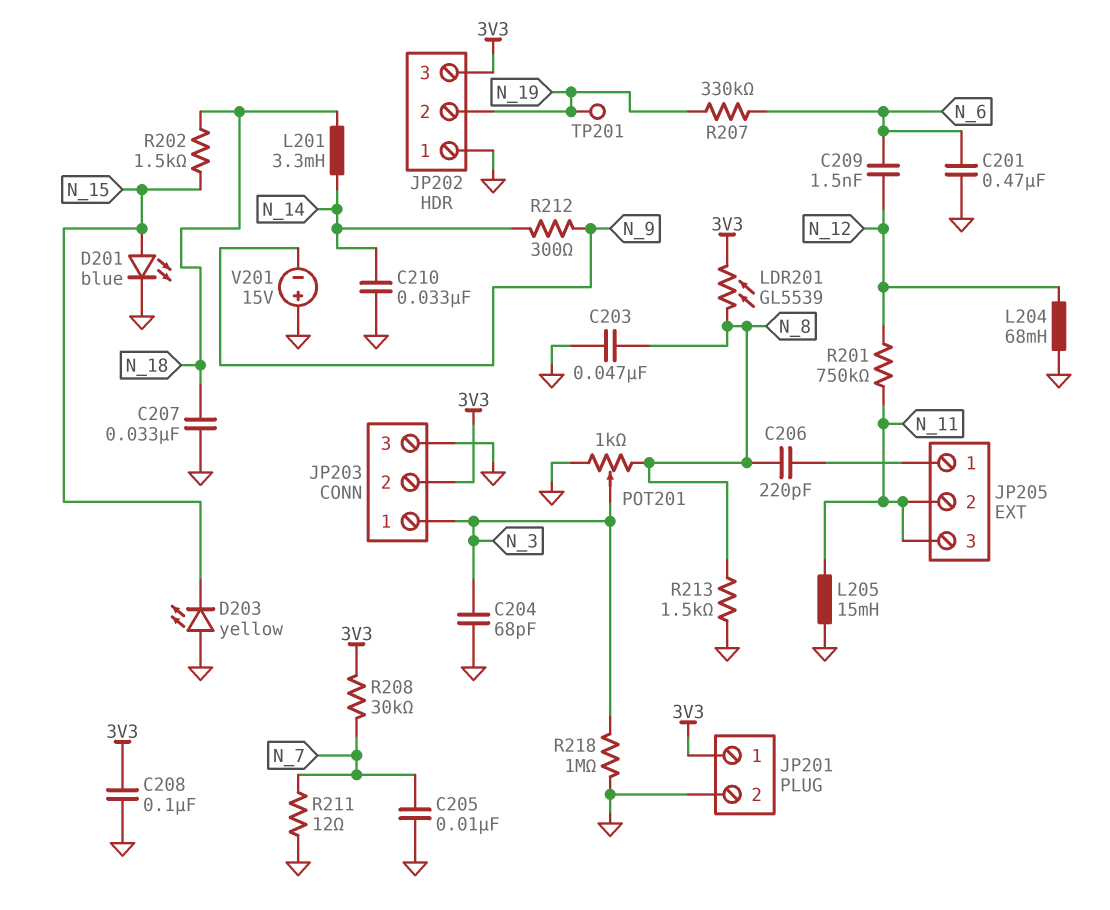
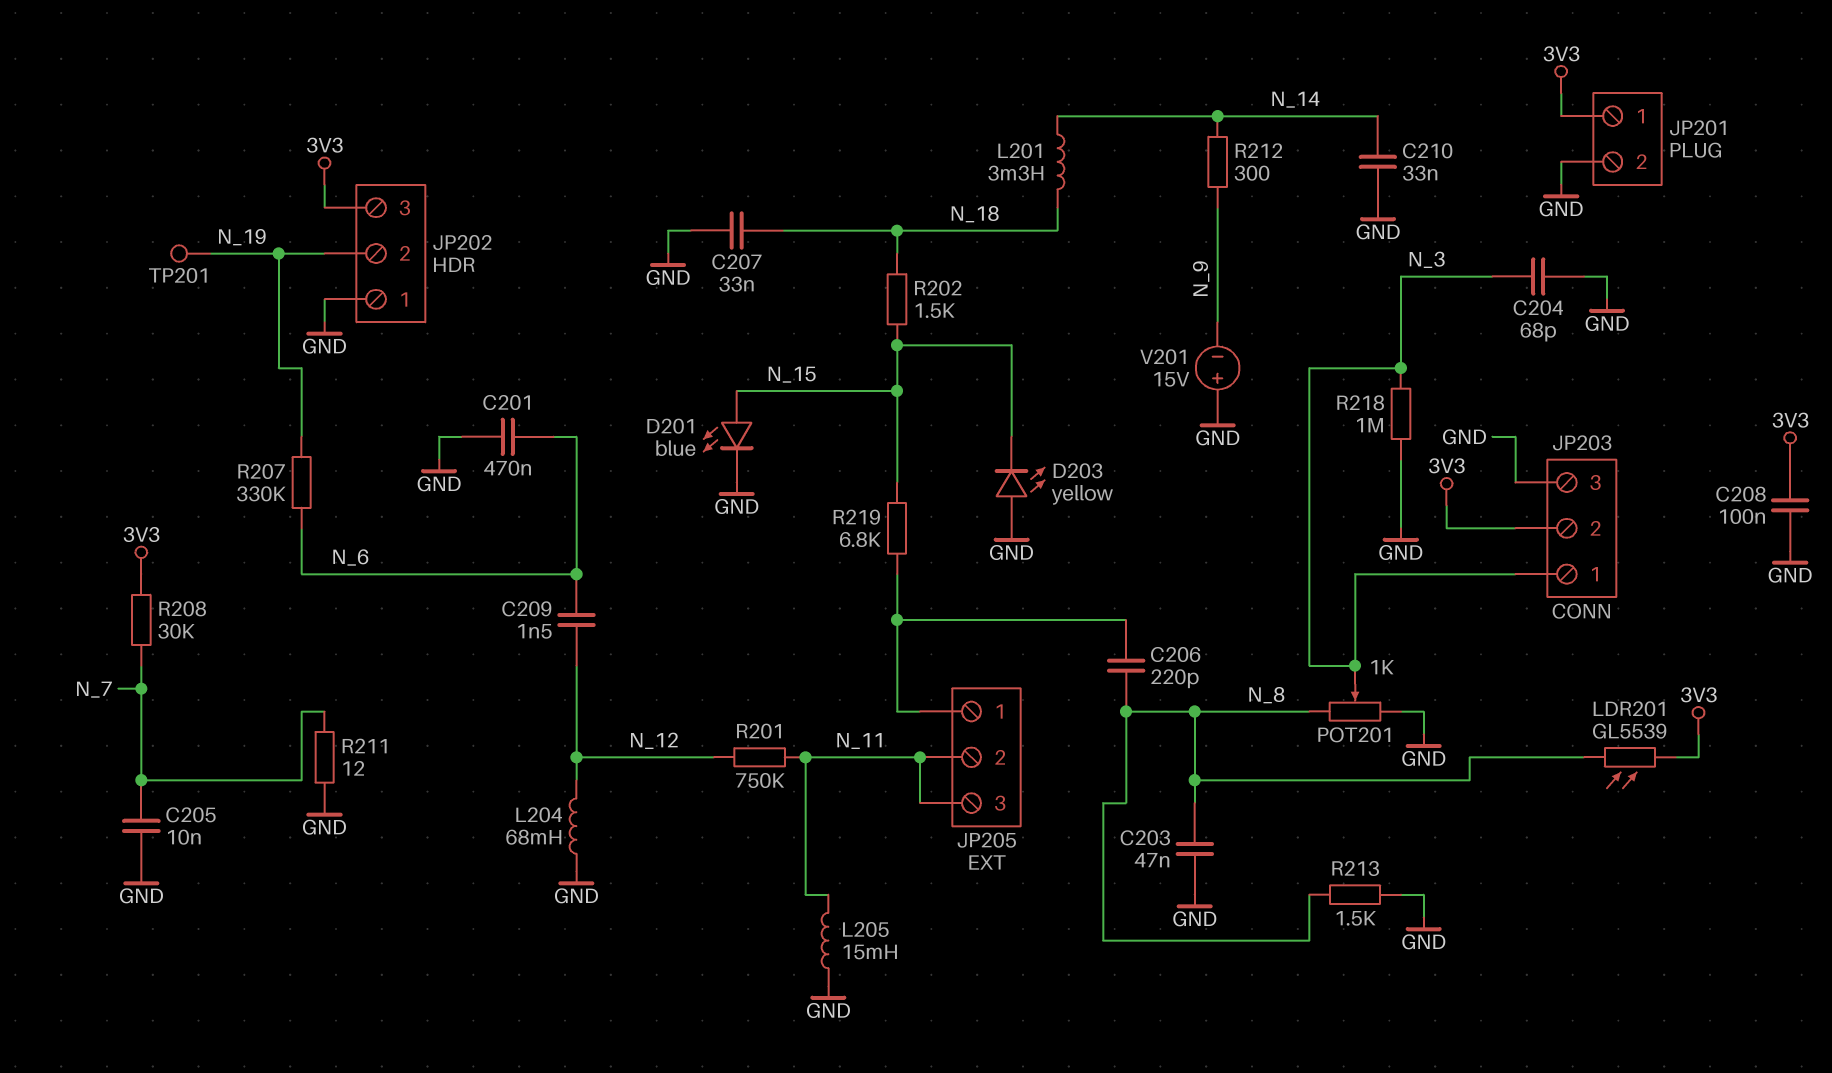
R219: none -> 6.8k (JP205/1, N_15)

